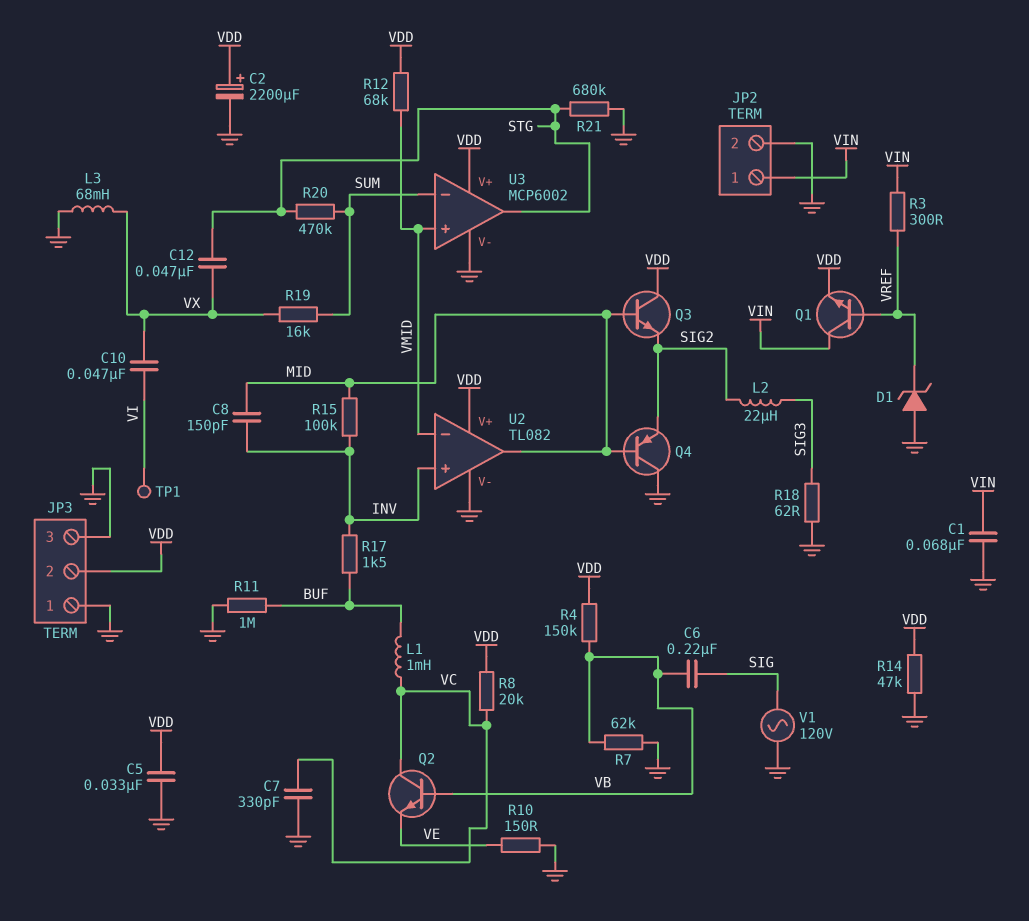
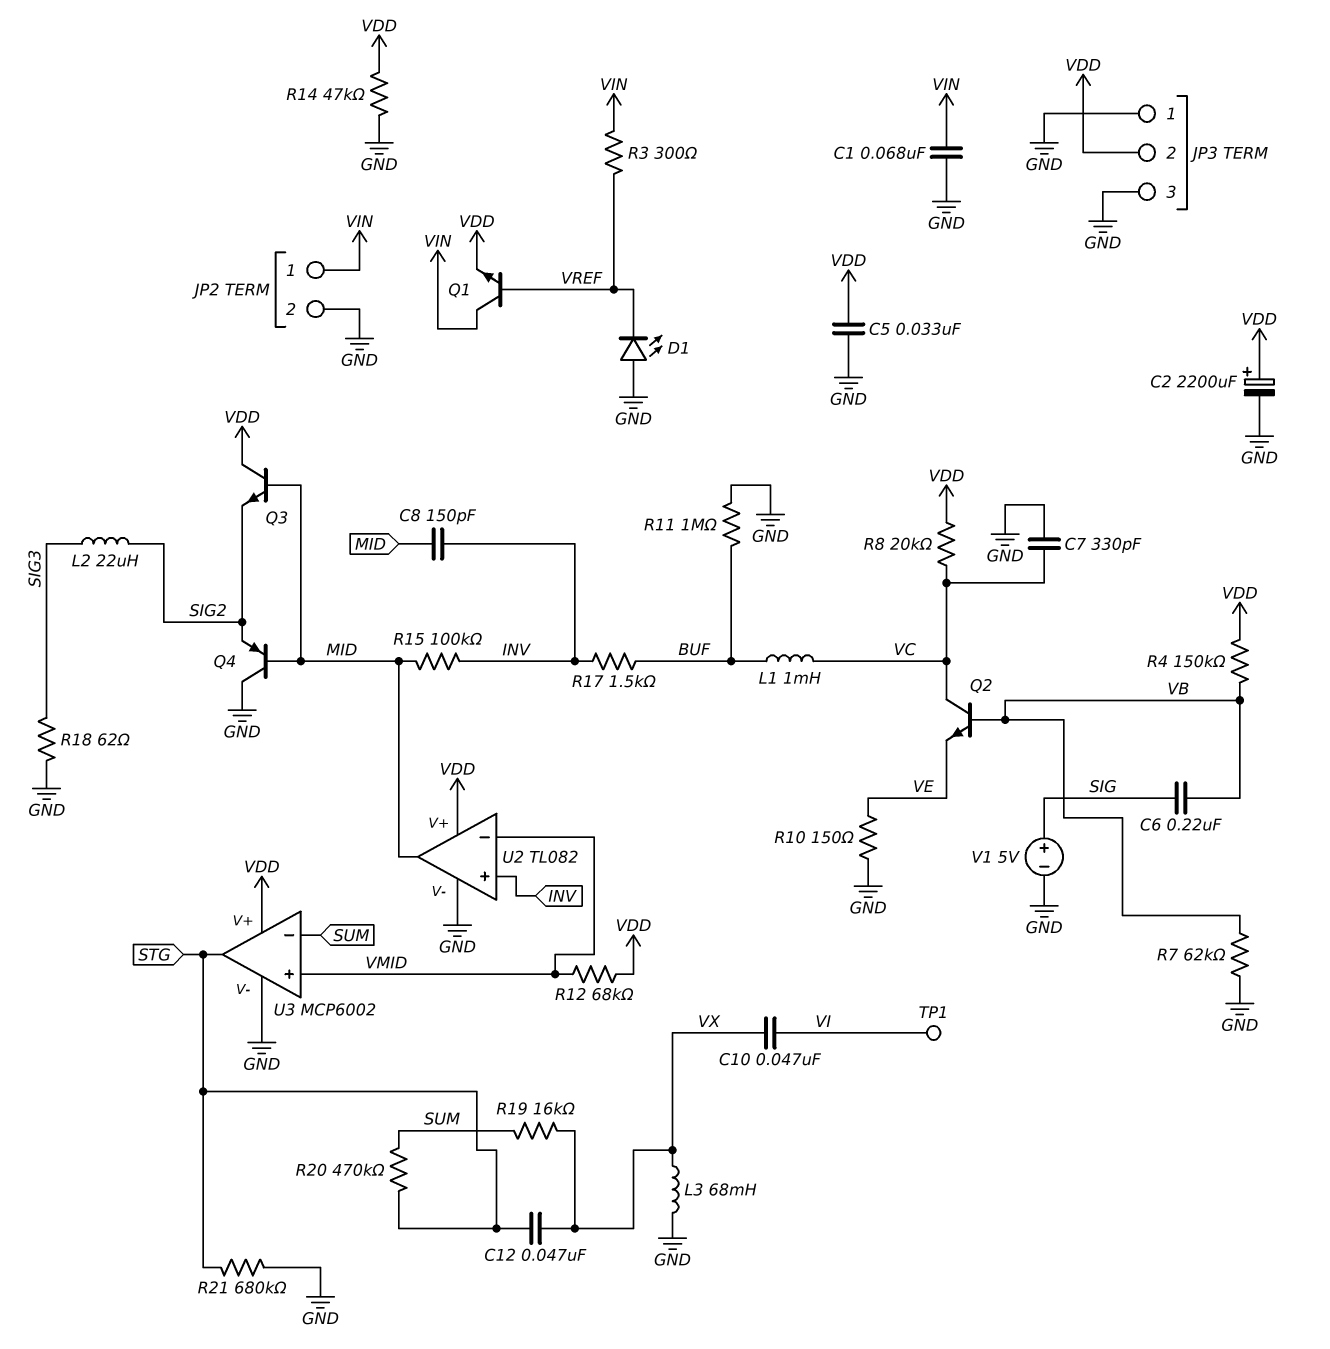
D1: zener (A GND, K VREF) -> LED (A GND, K VREF)
V1: AC 120V (GND, SIG) -> 5V (plus SIG, minus GND)

